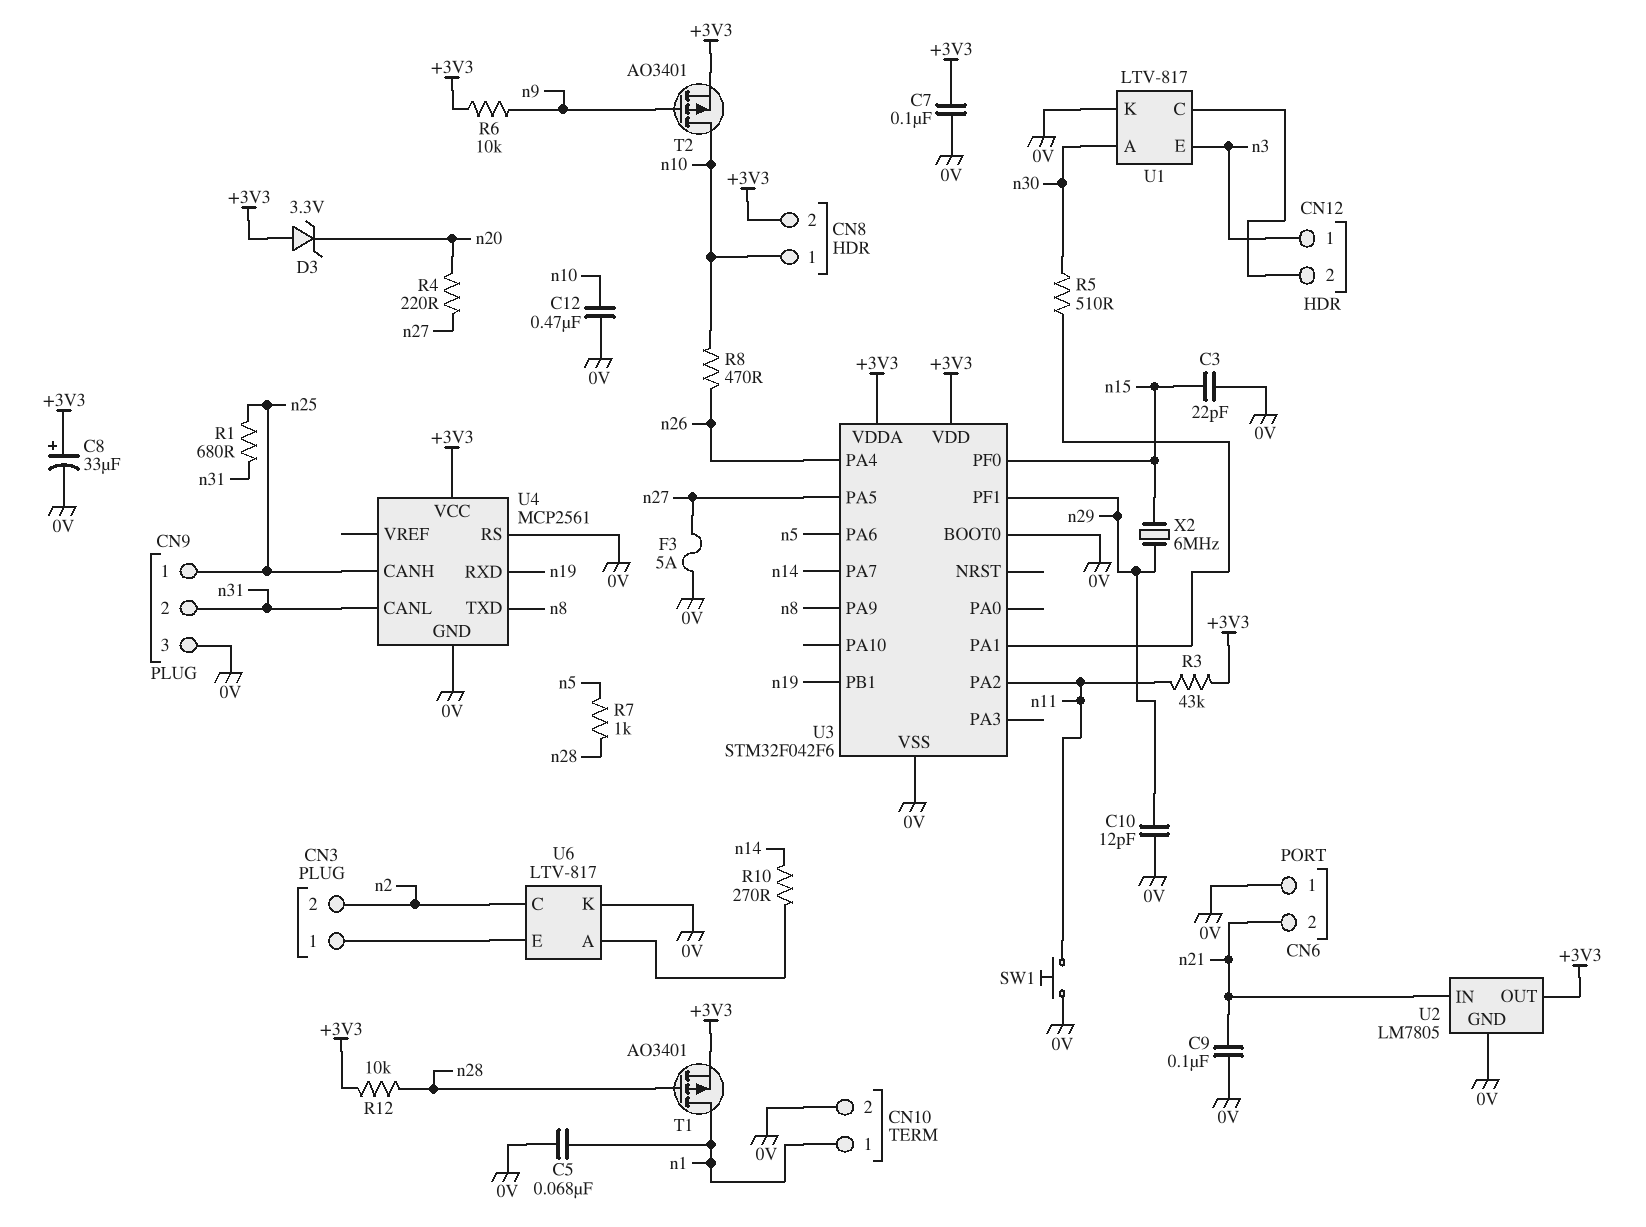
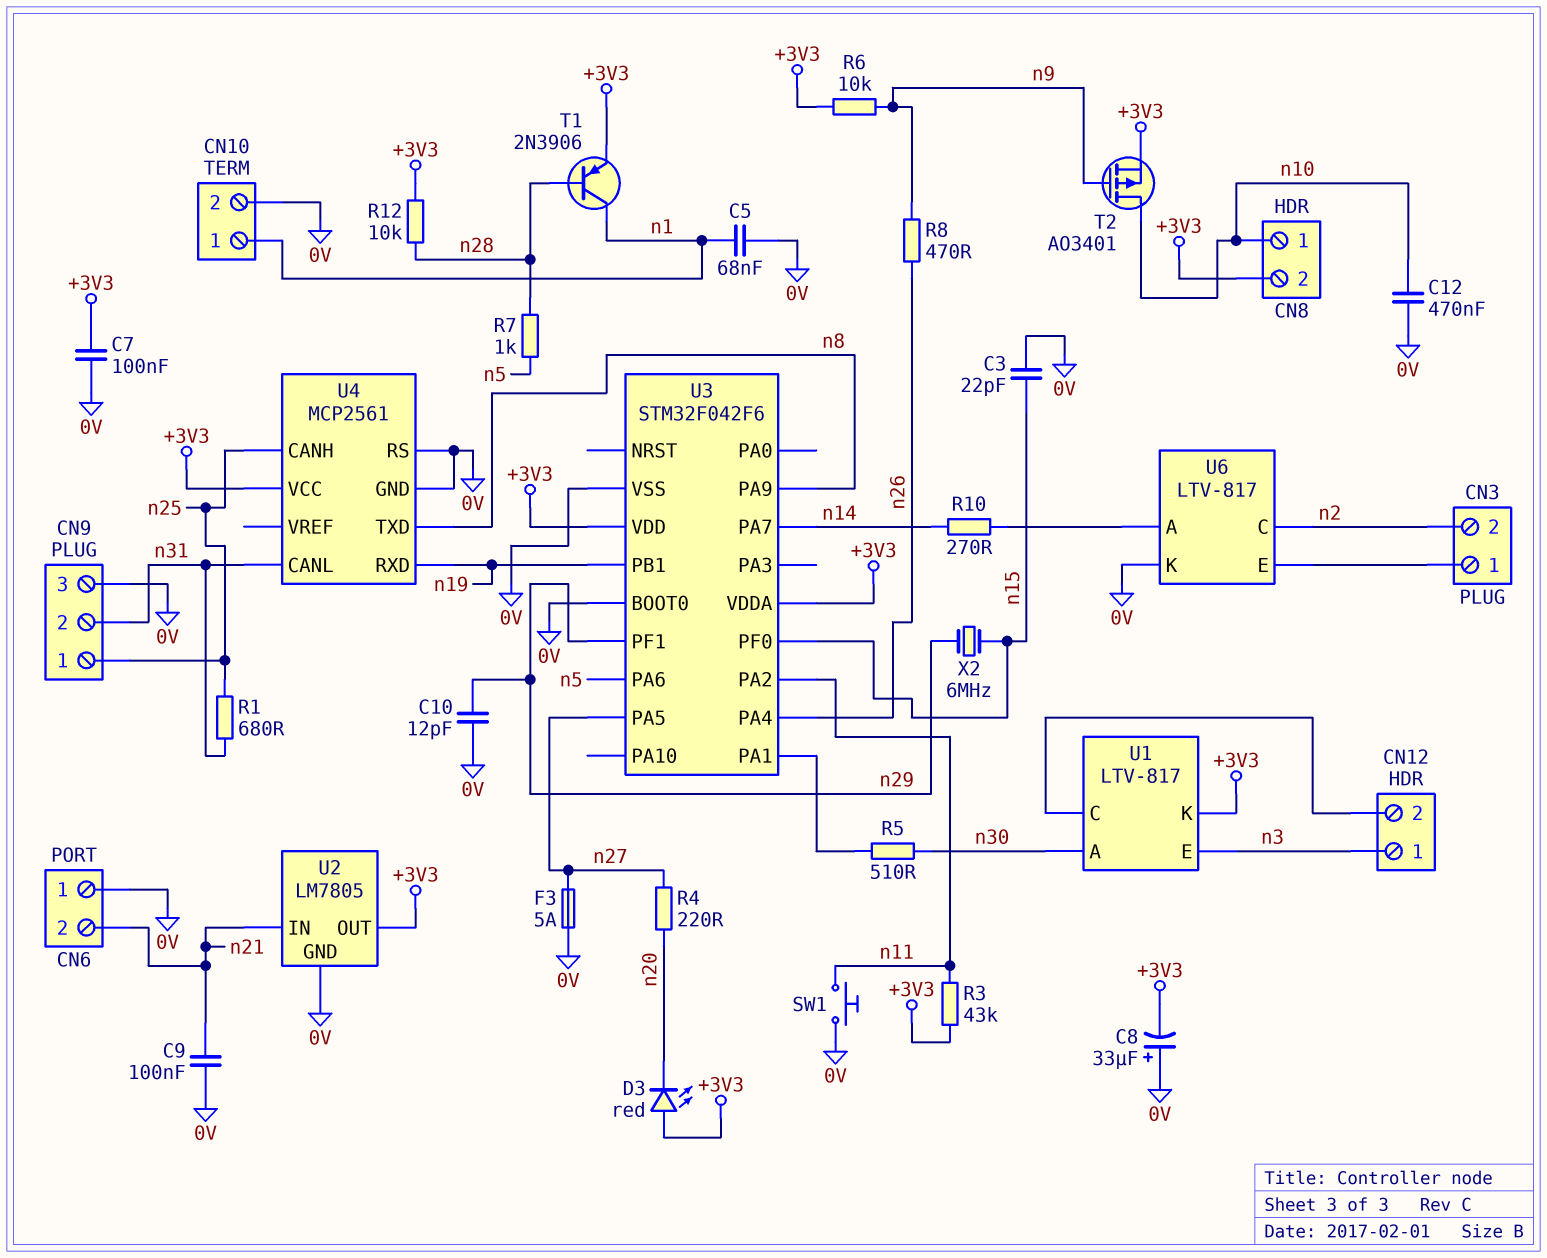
C8: 33uF (plus +3V3, minus 0V) -> 33uF (plus 0V, minus +3V3)
D3: zener 3.3V (A +3V3, K n20) -> LED red (A +3V3, K n20)
R8: 470 (n10, n26) -> 470 (n9, n26)
T1: PMOS AO3401 (G n28, D n1, S +3V3) -> PNP 2N3906 (B n28, C n1, E +3V3)
U1 pin K: 0V -> +3V3

